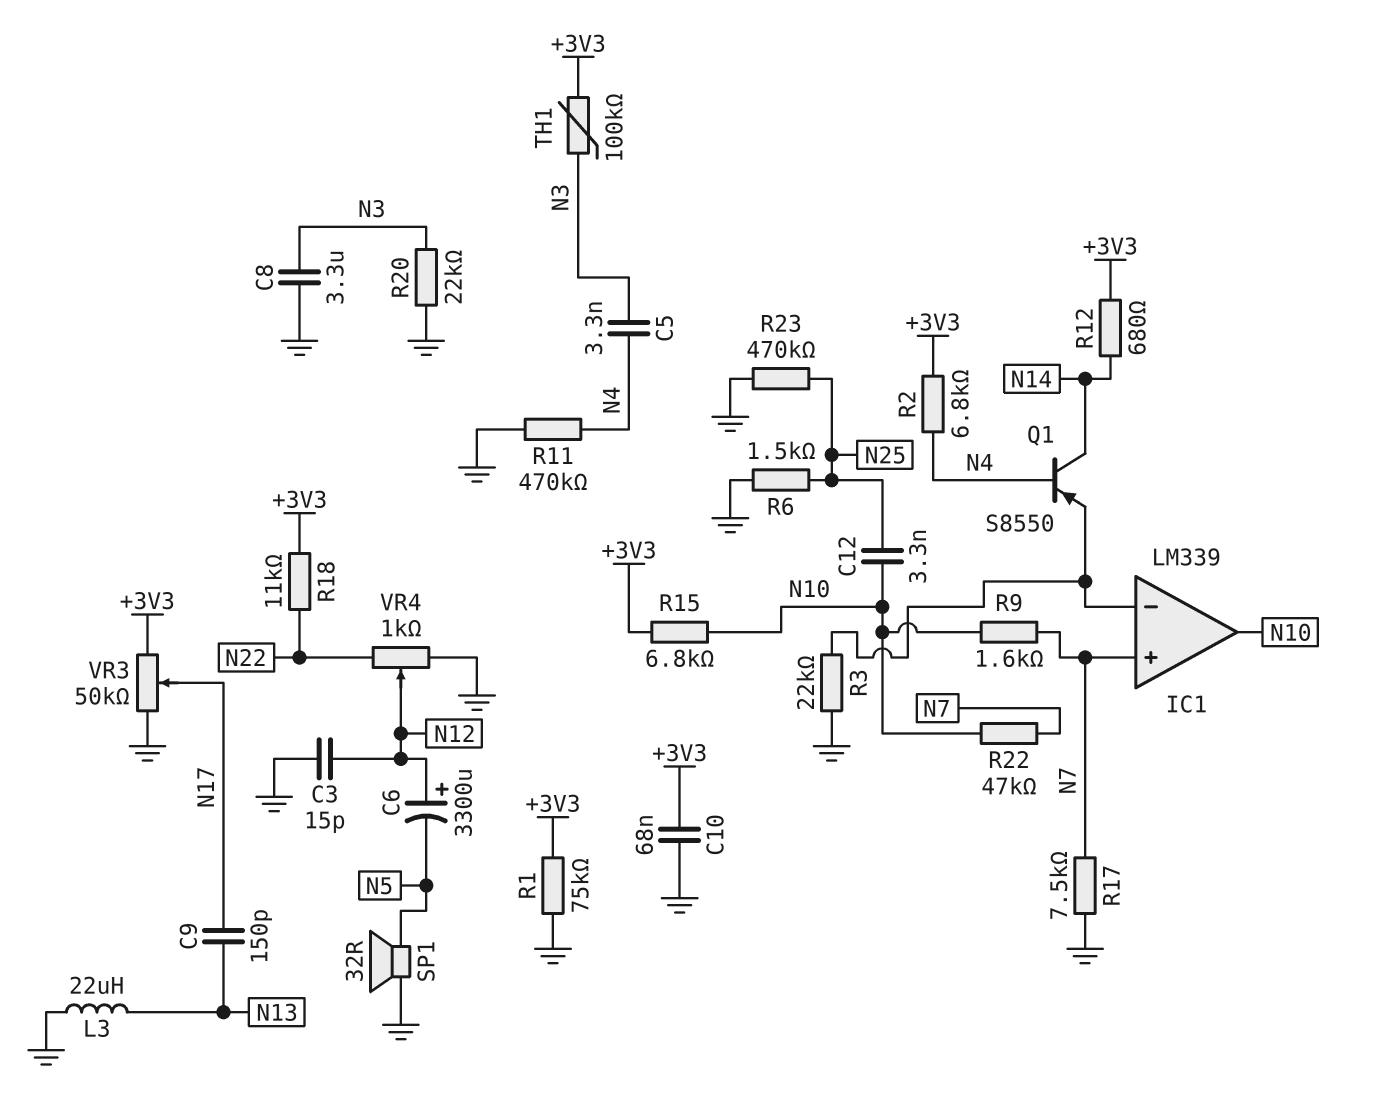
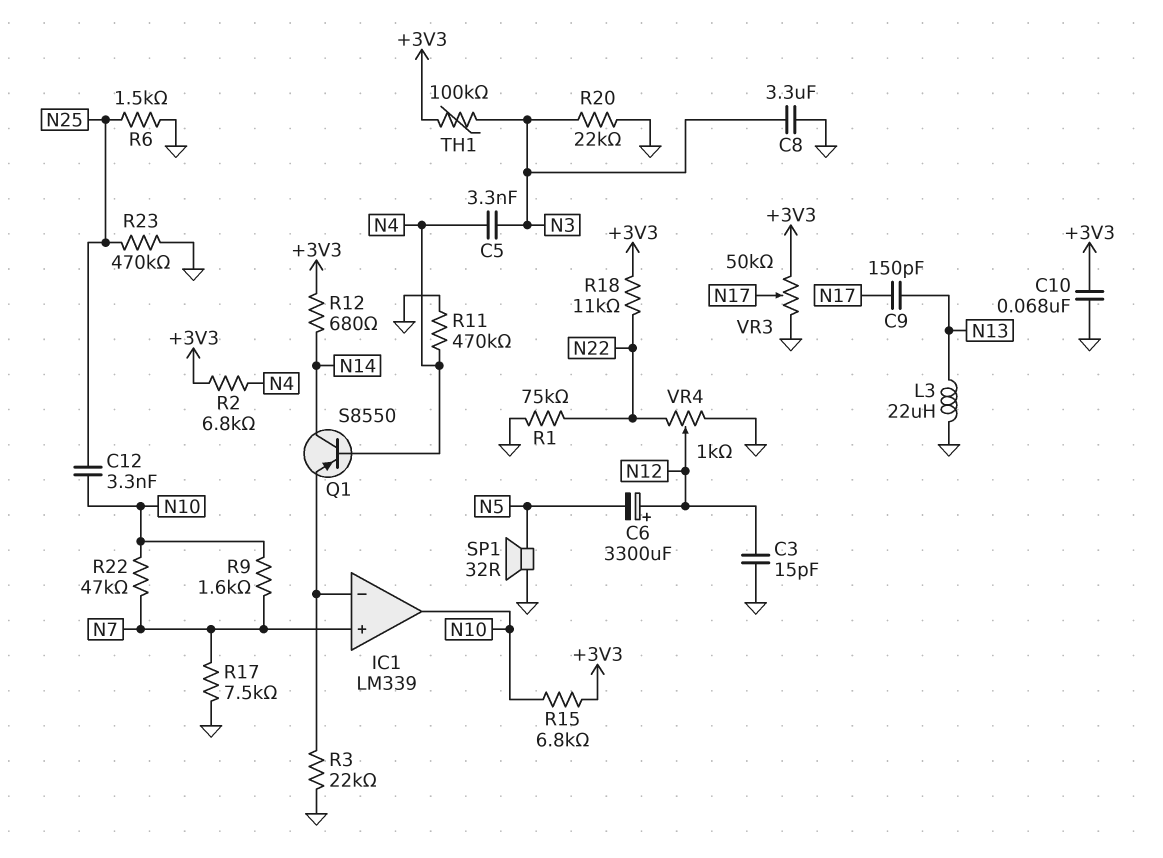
R1: 75k (+3V3, GND) -> 75k (GND, N22)

